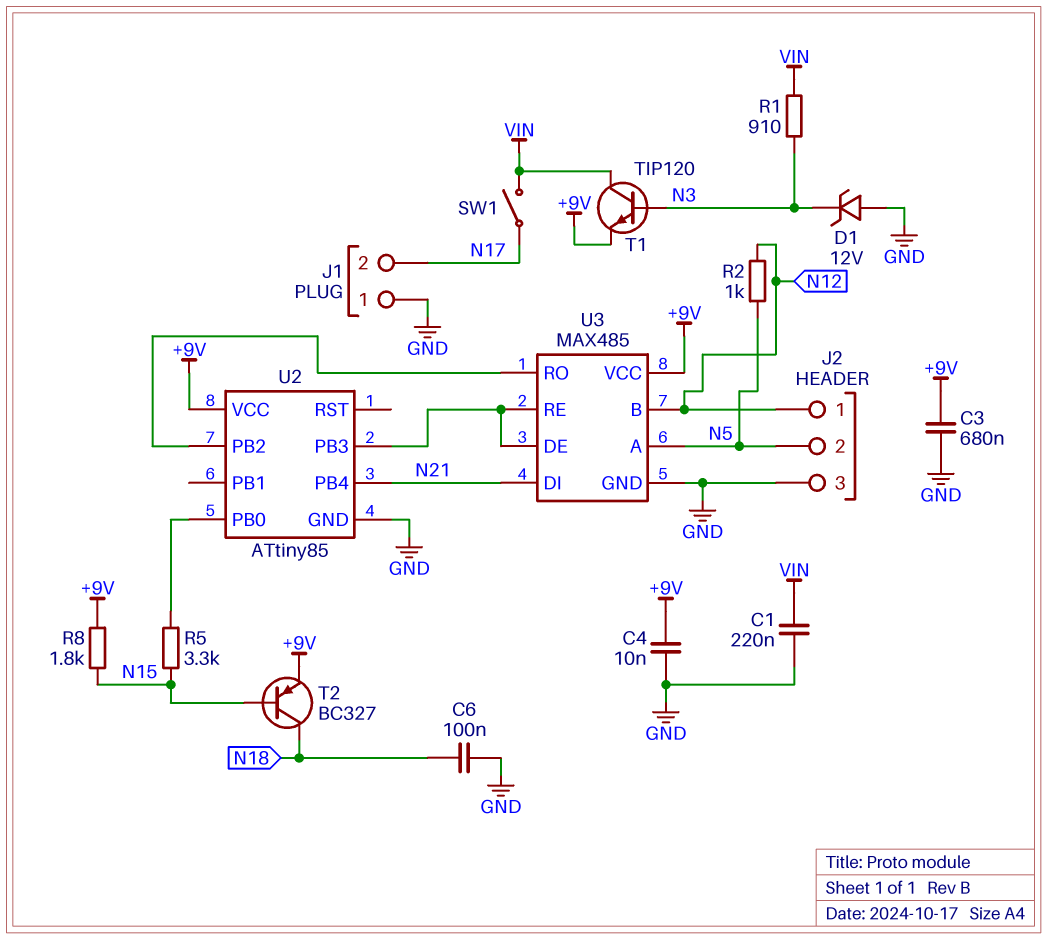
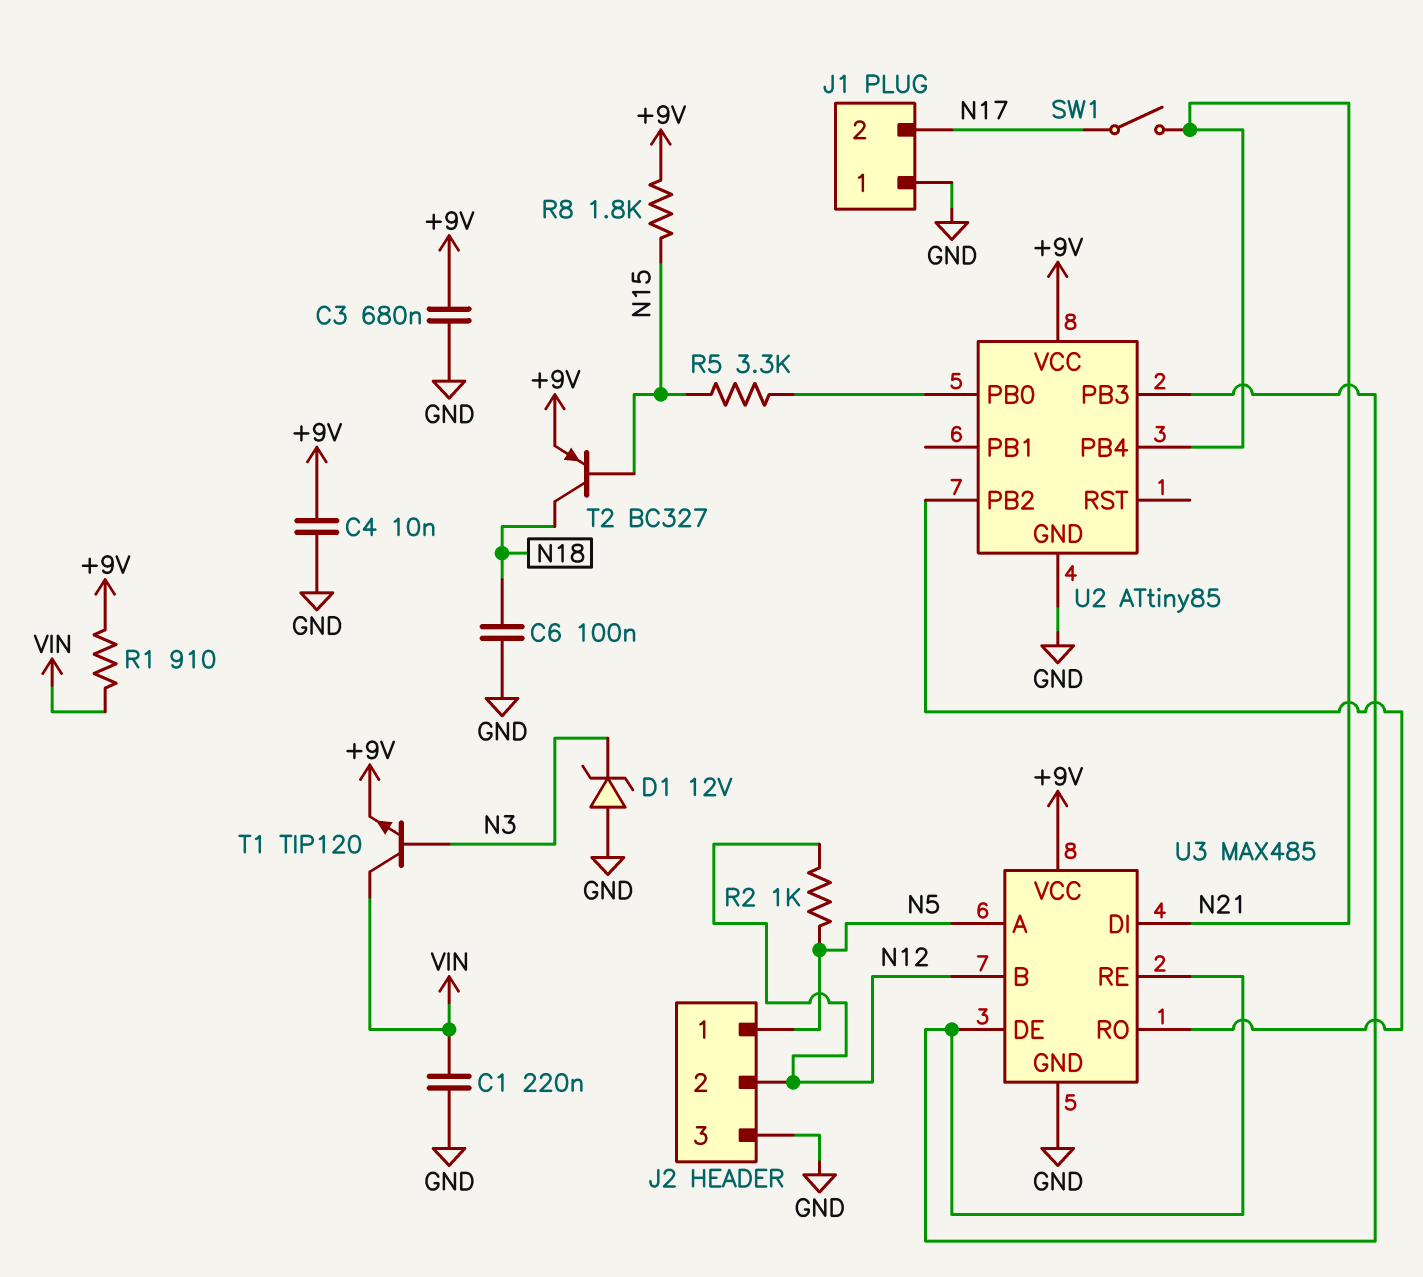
J2 pin 1: N12 -> N5
J2 pin 2: N5 -> N12
R1: 910 (N3, VIN) -> 910 (+9V, VIN)
SW1: switch (N17, VIN) -> switch (N17, N21)

